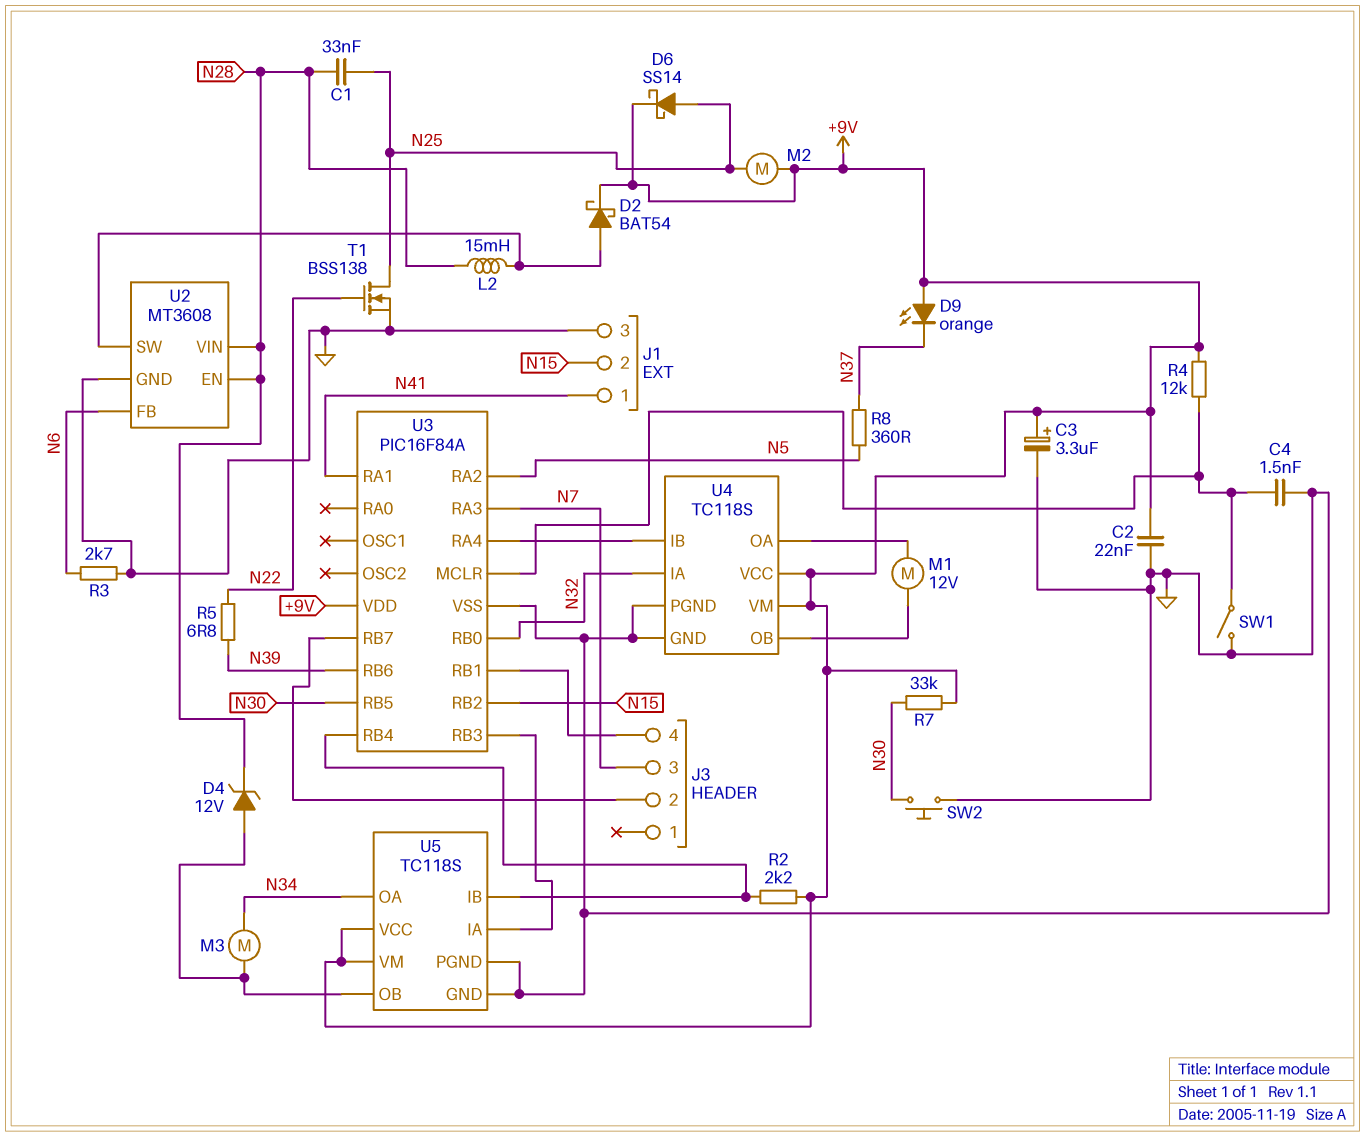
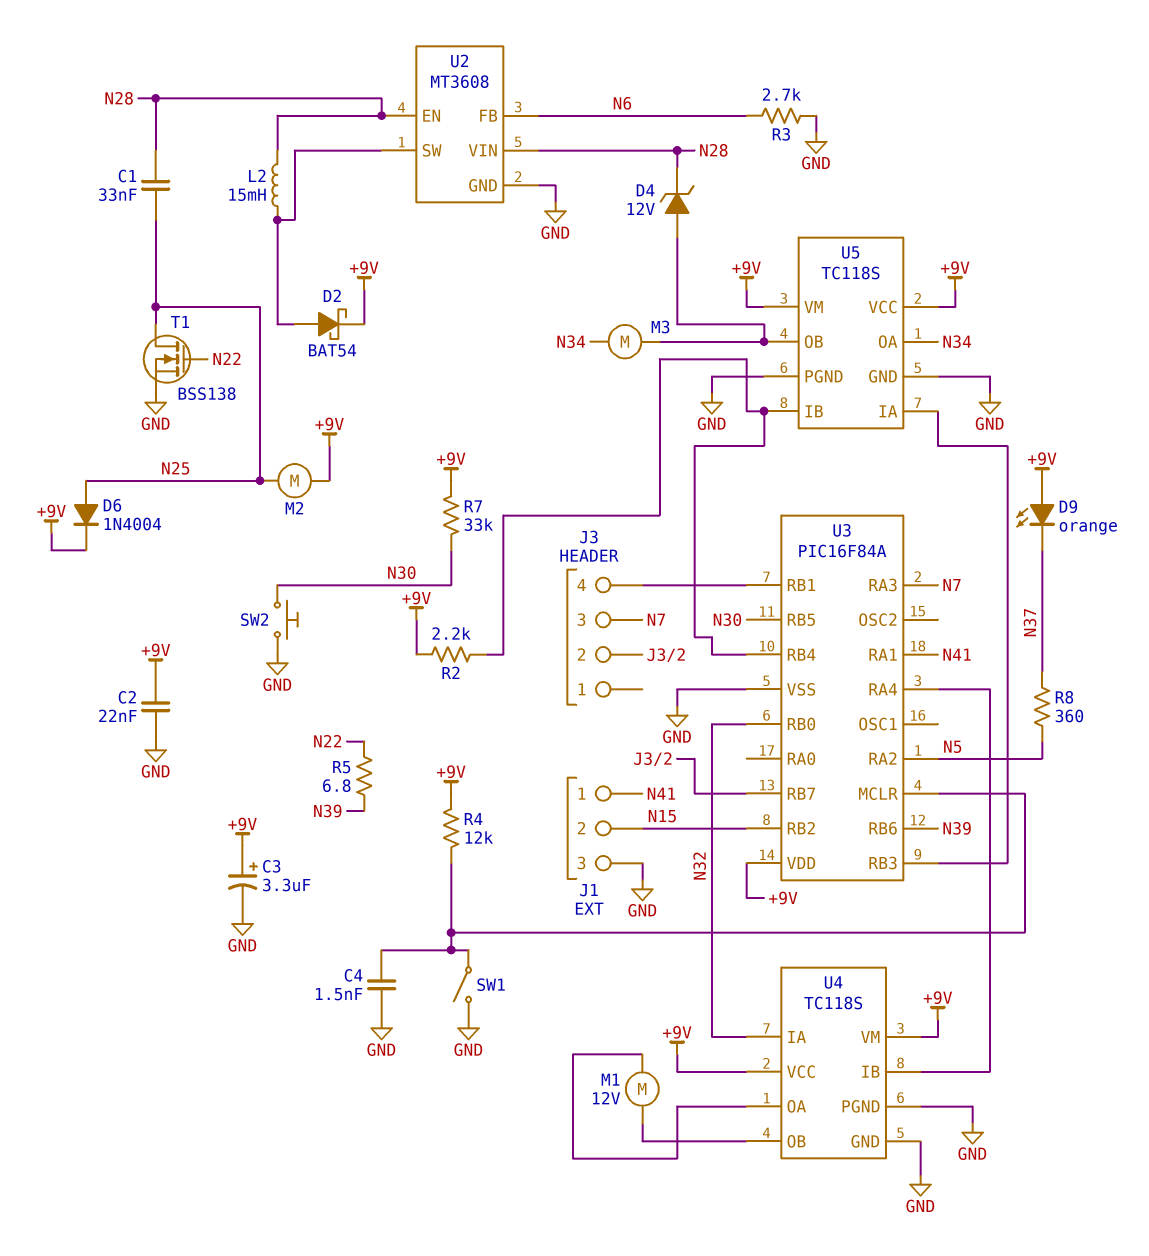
D6: schottky SS14 (A N25, K +9V) -> diode 1N4004 (A N25, K +9V)

